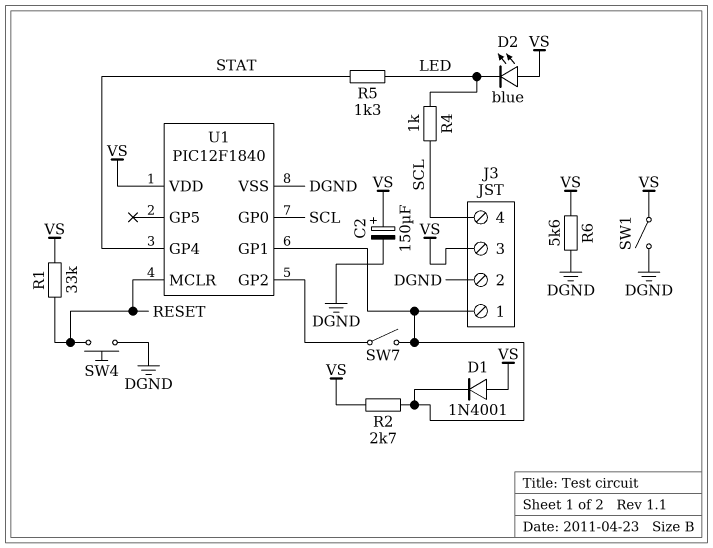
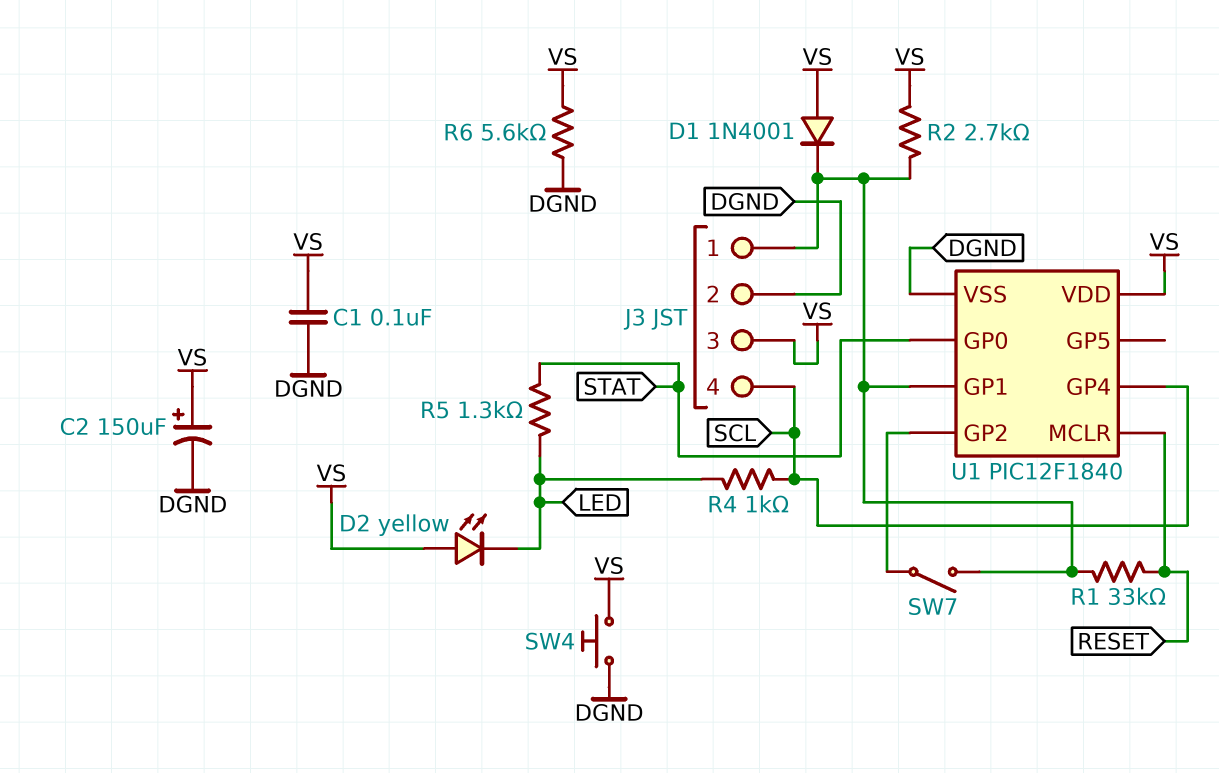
C1: none -> 100nF (DGND, VS)
D2: LED blue (A VS, K LED) -> LED yellow (A VS, K LED)
R1: 33k (RESET, VS) -> 33k (J3/1, RESET)
SW1: switch (DGND, VS) -> none
SW4: button (DGND, RESET) -> button (DGND, VS)
U1 pin GP0: SCL -> STAT
U1 pin GP4: STAT -> SCL

